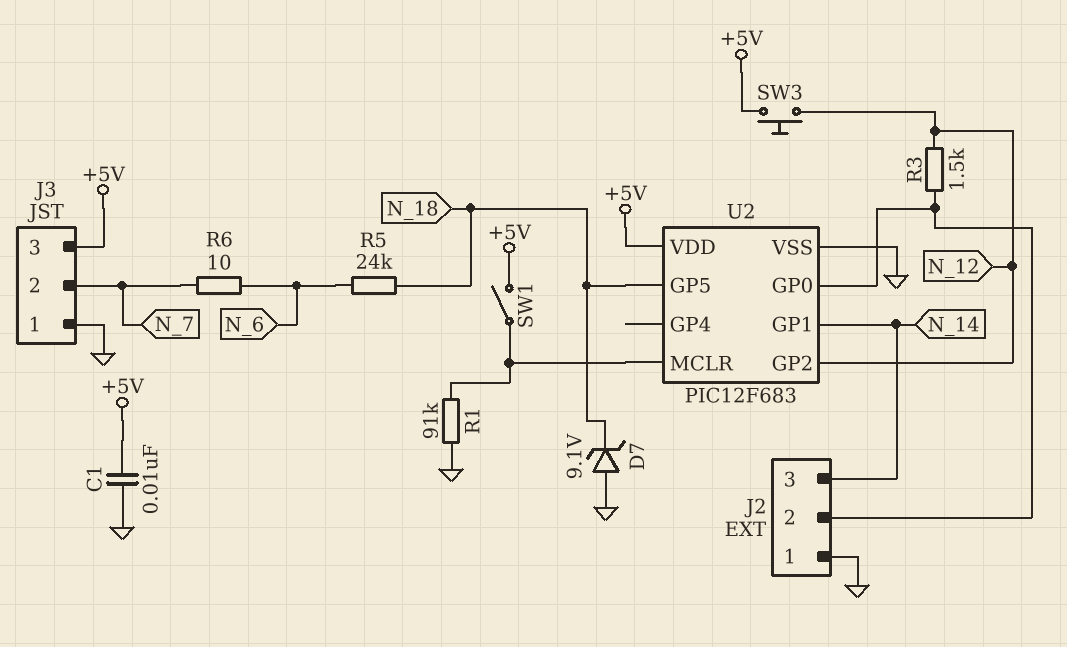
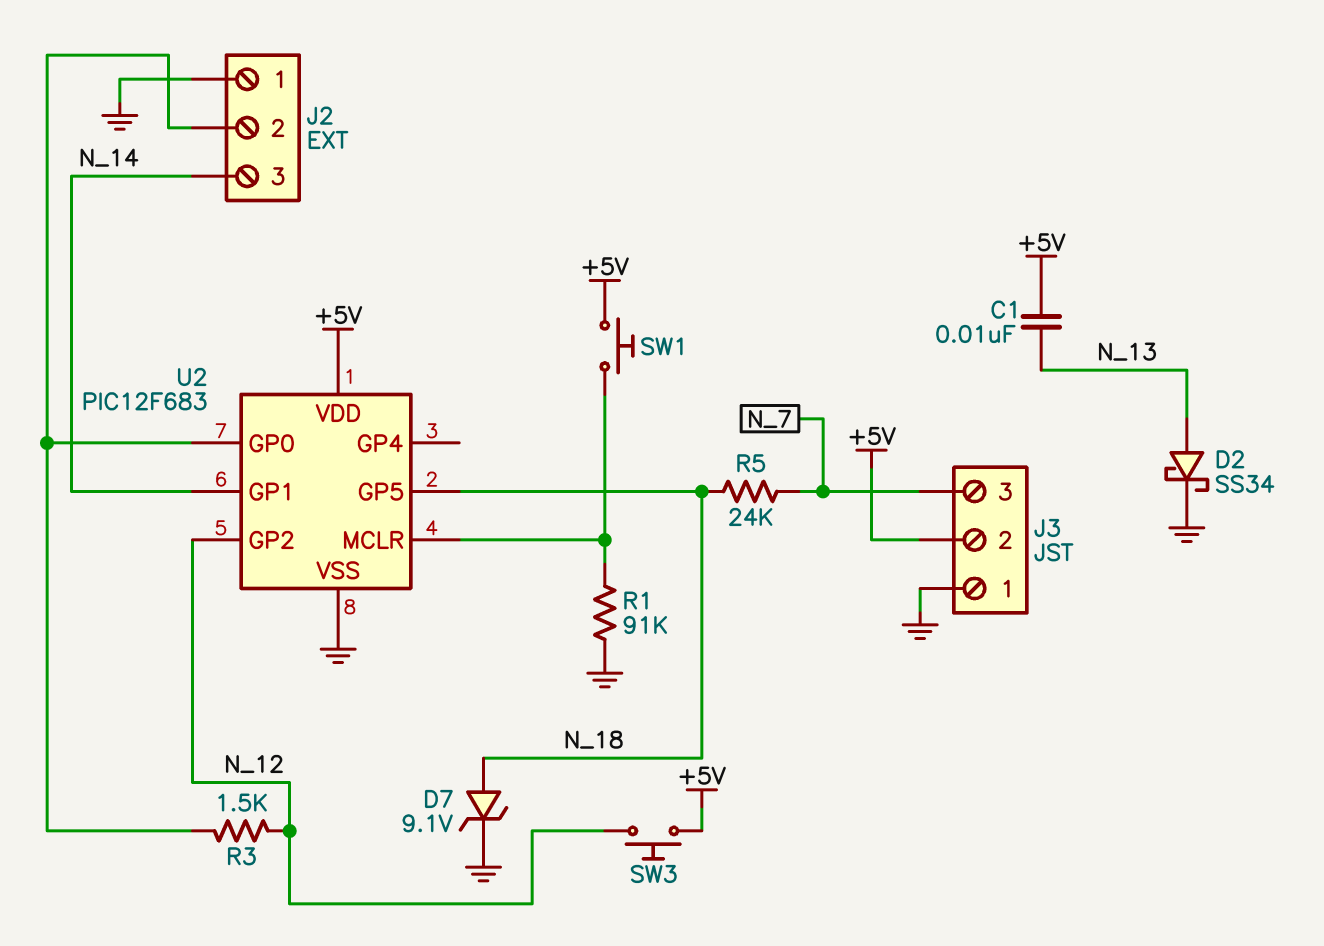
C1: 10nF (+5V, GND) -> 10nF (+5V, N_13)
D2: none -> schottky SS34 (A N_13, K GND)
D7: zener 9.1V (A GND, K N_18) -> zener 9.1V (A N_18, K GND)
J3 pin 2: N_7 -> +5V
J3 pin 3: +5V -> N_7
R5: 24k (N_6, N_18) -> 24k (N_7, N_18)
R6: 10 (N_6, N_7) -> none
SW1: switch (+5V, U2/MCLR) -> button (+5V, U2/MCLR)

